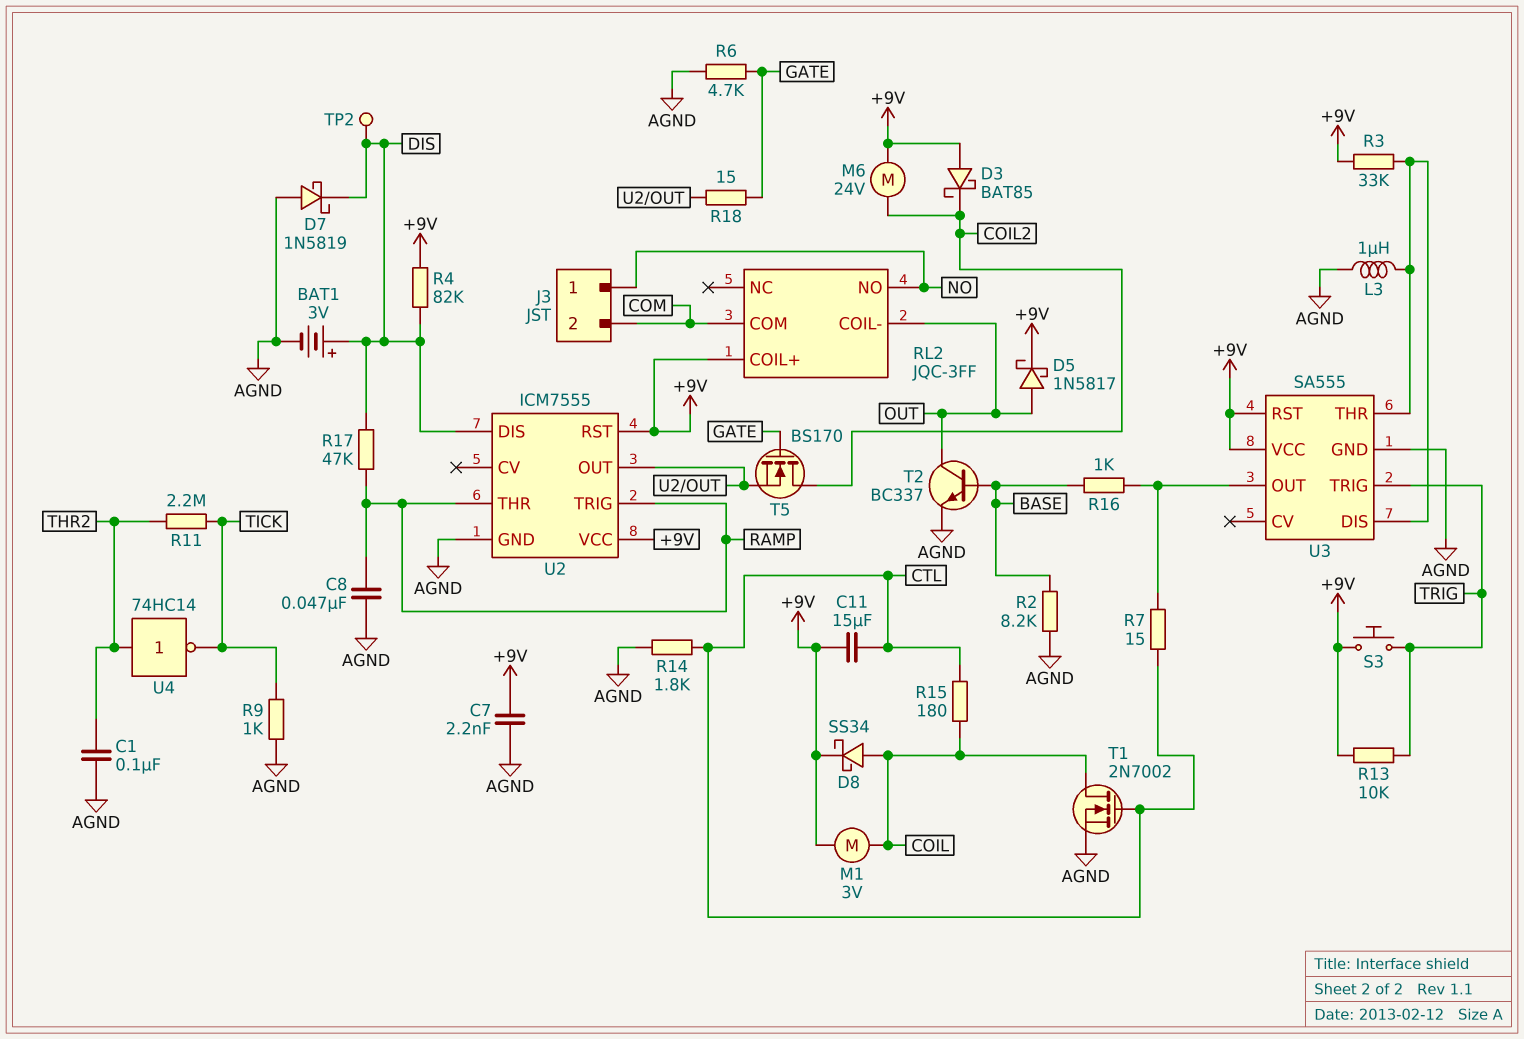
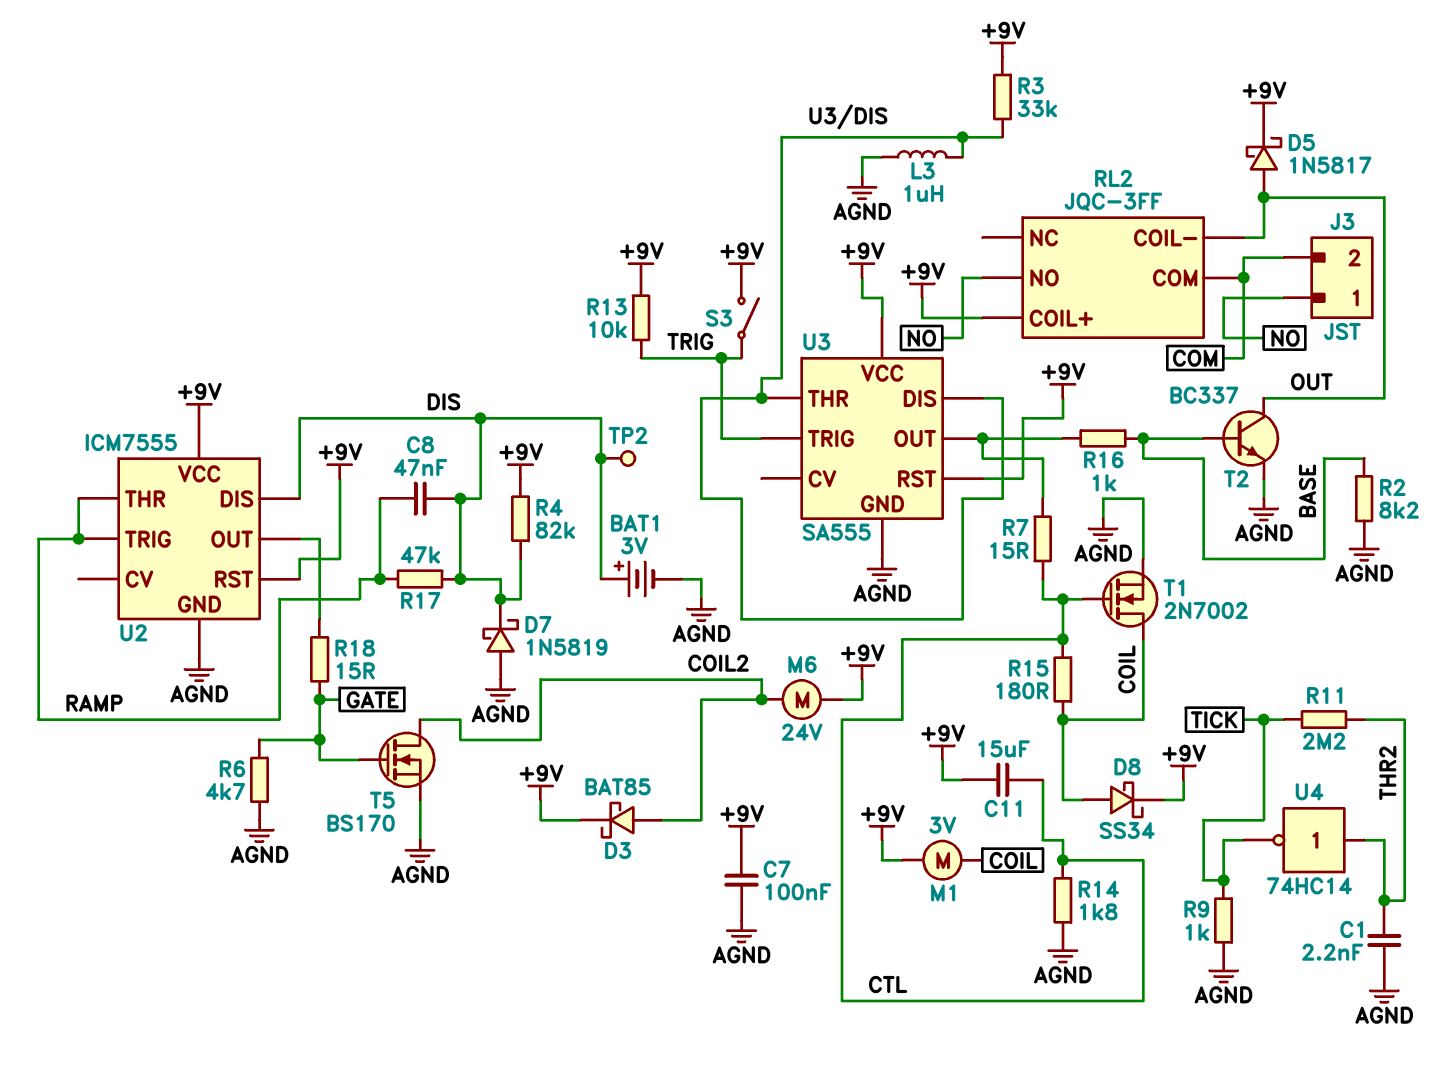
C1: 100nF (AGND, THR2) -> 2.2nF (AGND, THR2)
C7: 2.2nF (+9V, AGND) -> 100nF (+9V, AGND)
C8: 47nF (AGND, RAMP) -> 47nF (DIS, RAMP)
D3: schottky BAT85 (A +9V, K COIL2) -> schottky BAT85 (A COIL2, K +9V)
S3: button (+9V, TRIG) -> switch (+9V, TRIG)
T5: NMOS BS170 (G GATE, D COIL2, S U2/OUT) -> NMOS BS170 (G GATE, D COIL2, S AGND)

